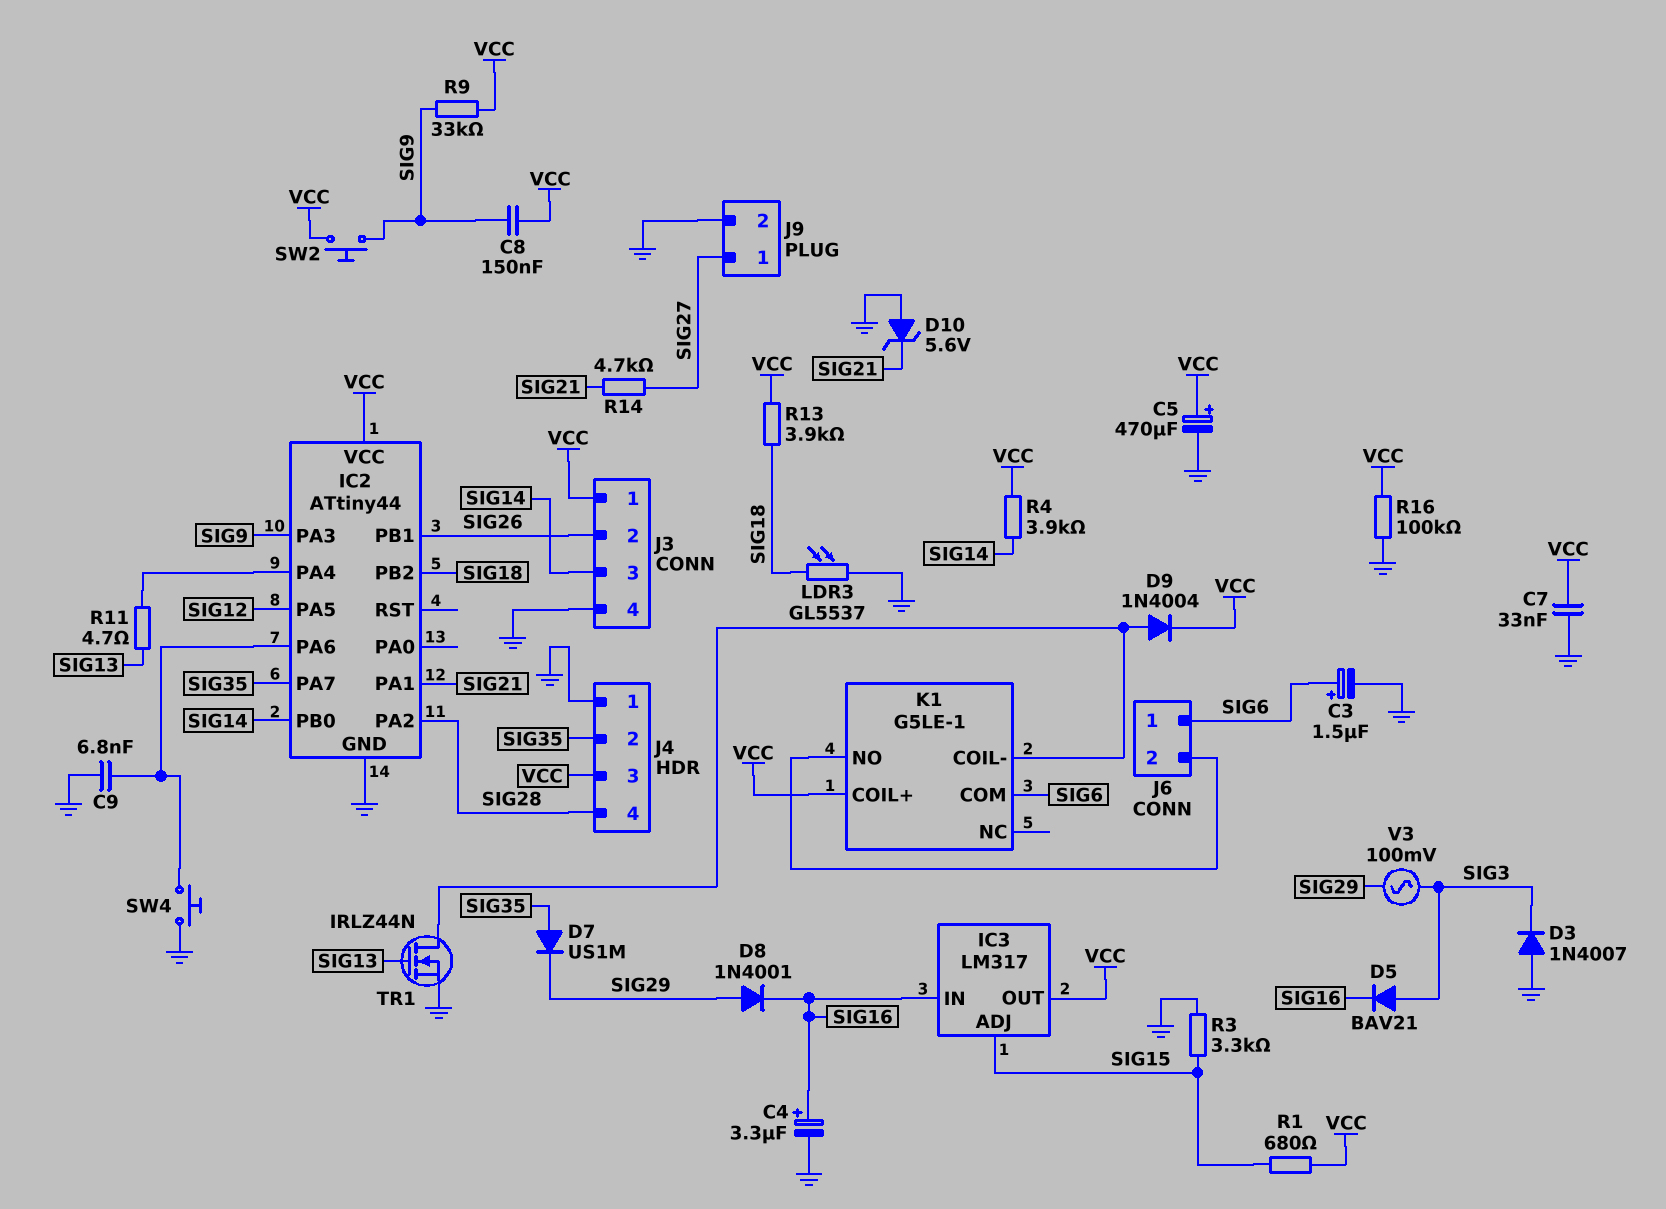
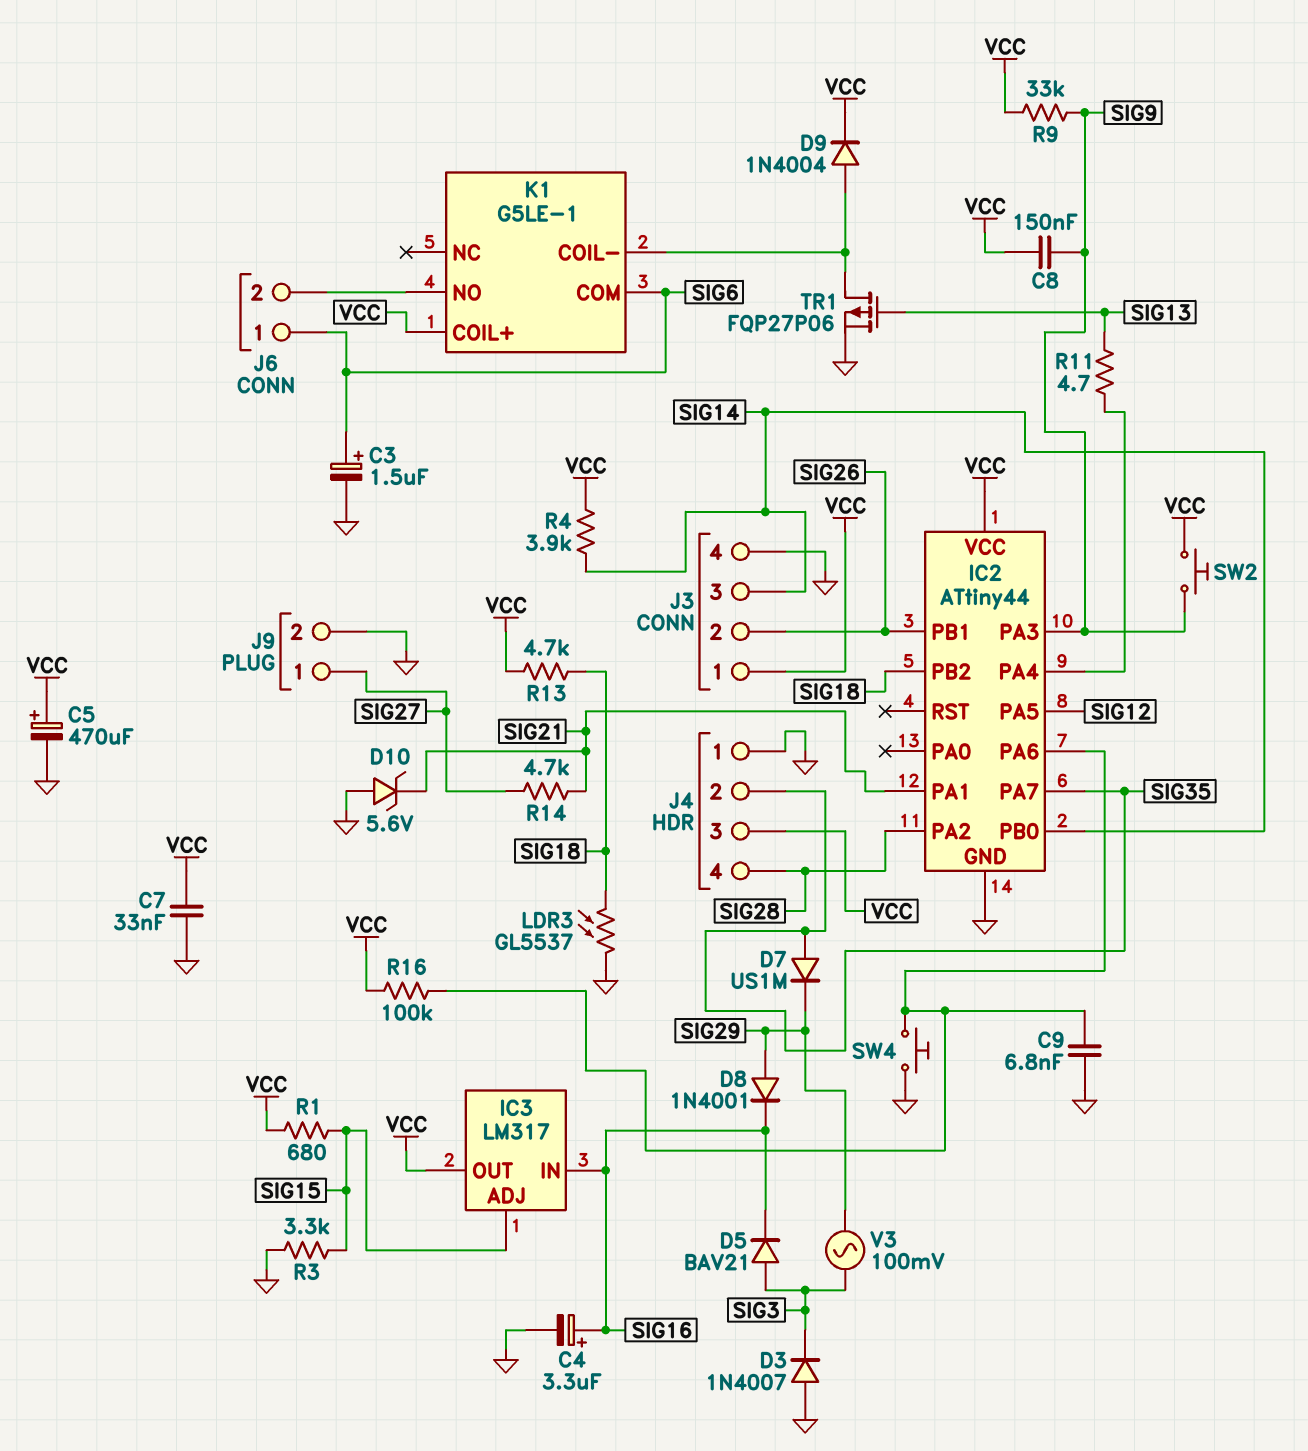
R13: 3.9k (SIG18, VCC) -> 4.7k (SIG18, VCC)
R16: 100k (GND, VCC) -> 100k (IC2/PA6, VCC)
TR1: NMOS IRLZ44N (G SIG13, D K1/COIL-, S GND) -> PMOS FQP27P06 (G SIG13, D K1/COIL-, S GND)

